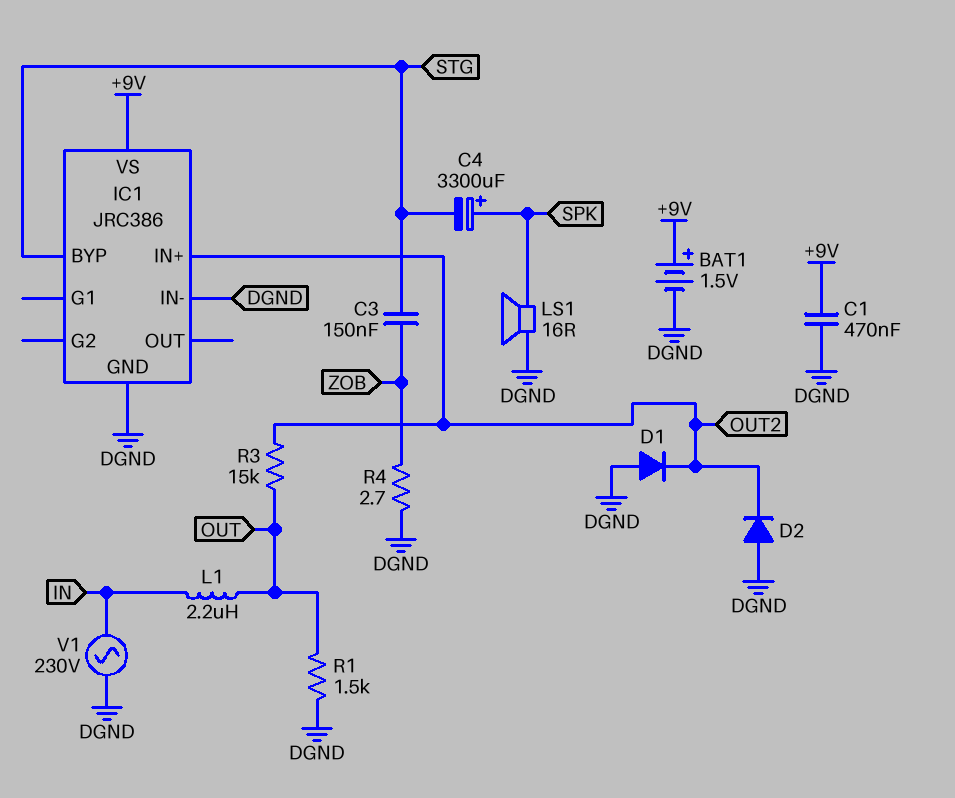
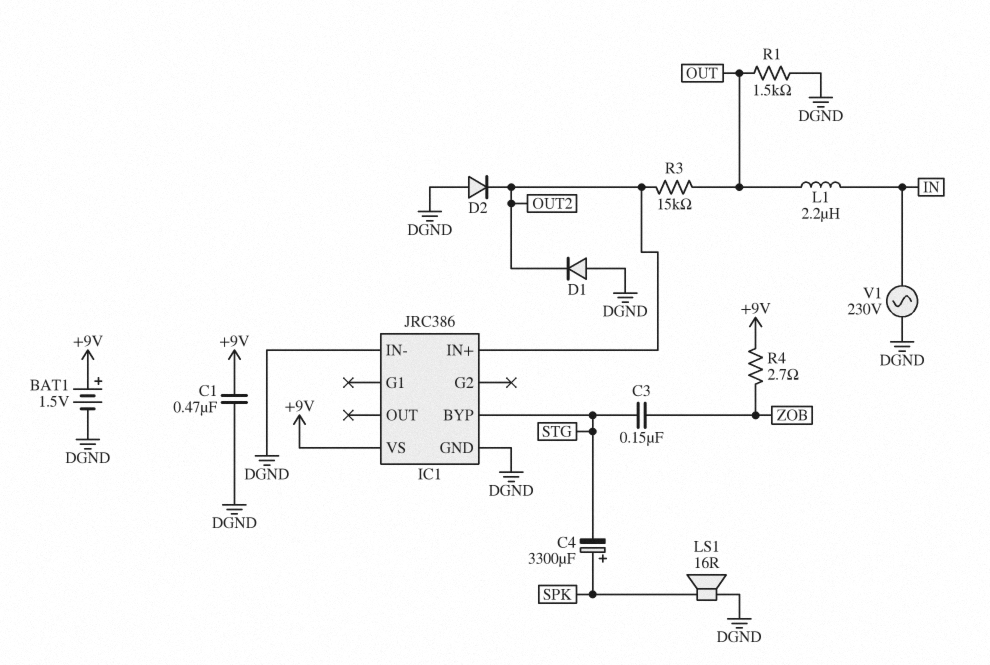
R4: 2.7 (DGND, ZOB) -> 2.7 (+9V, ZOB)

